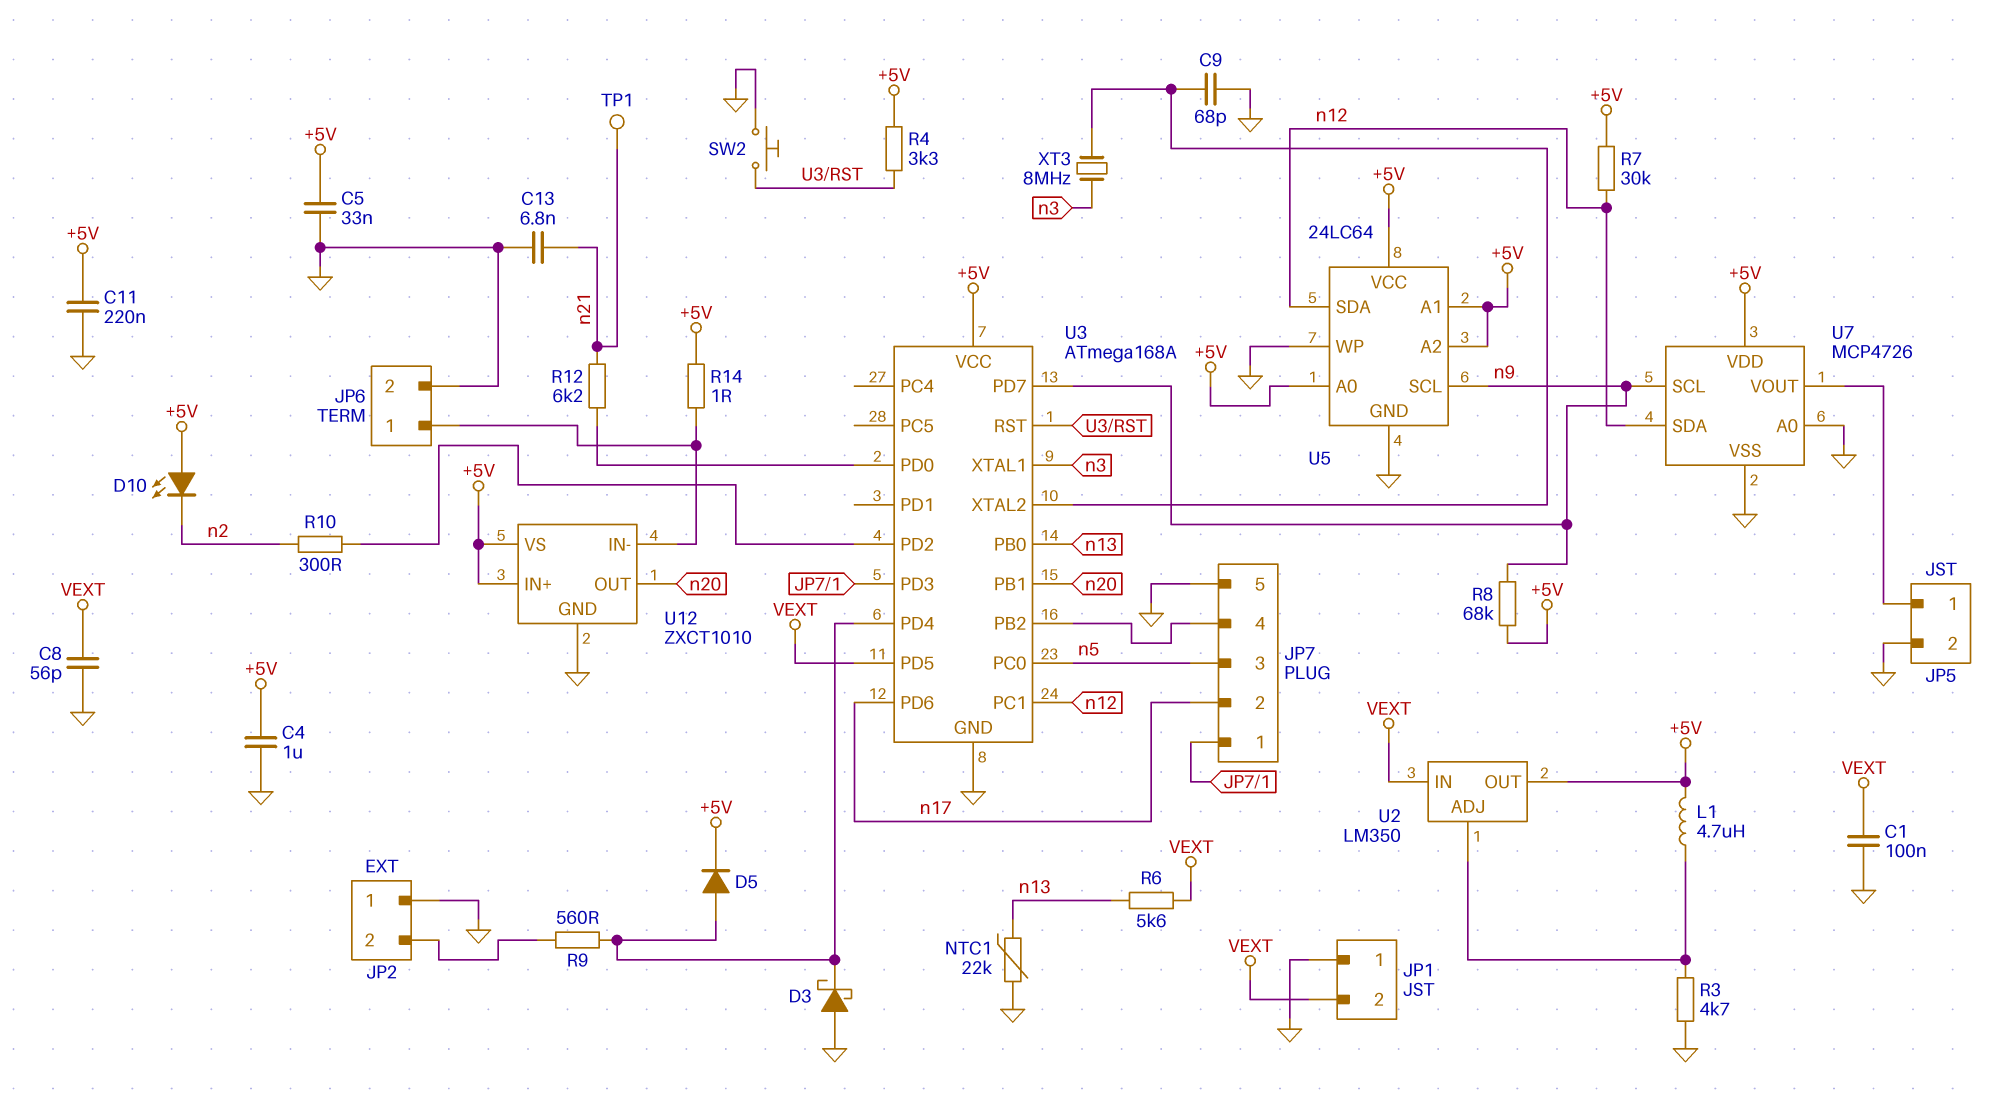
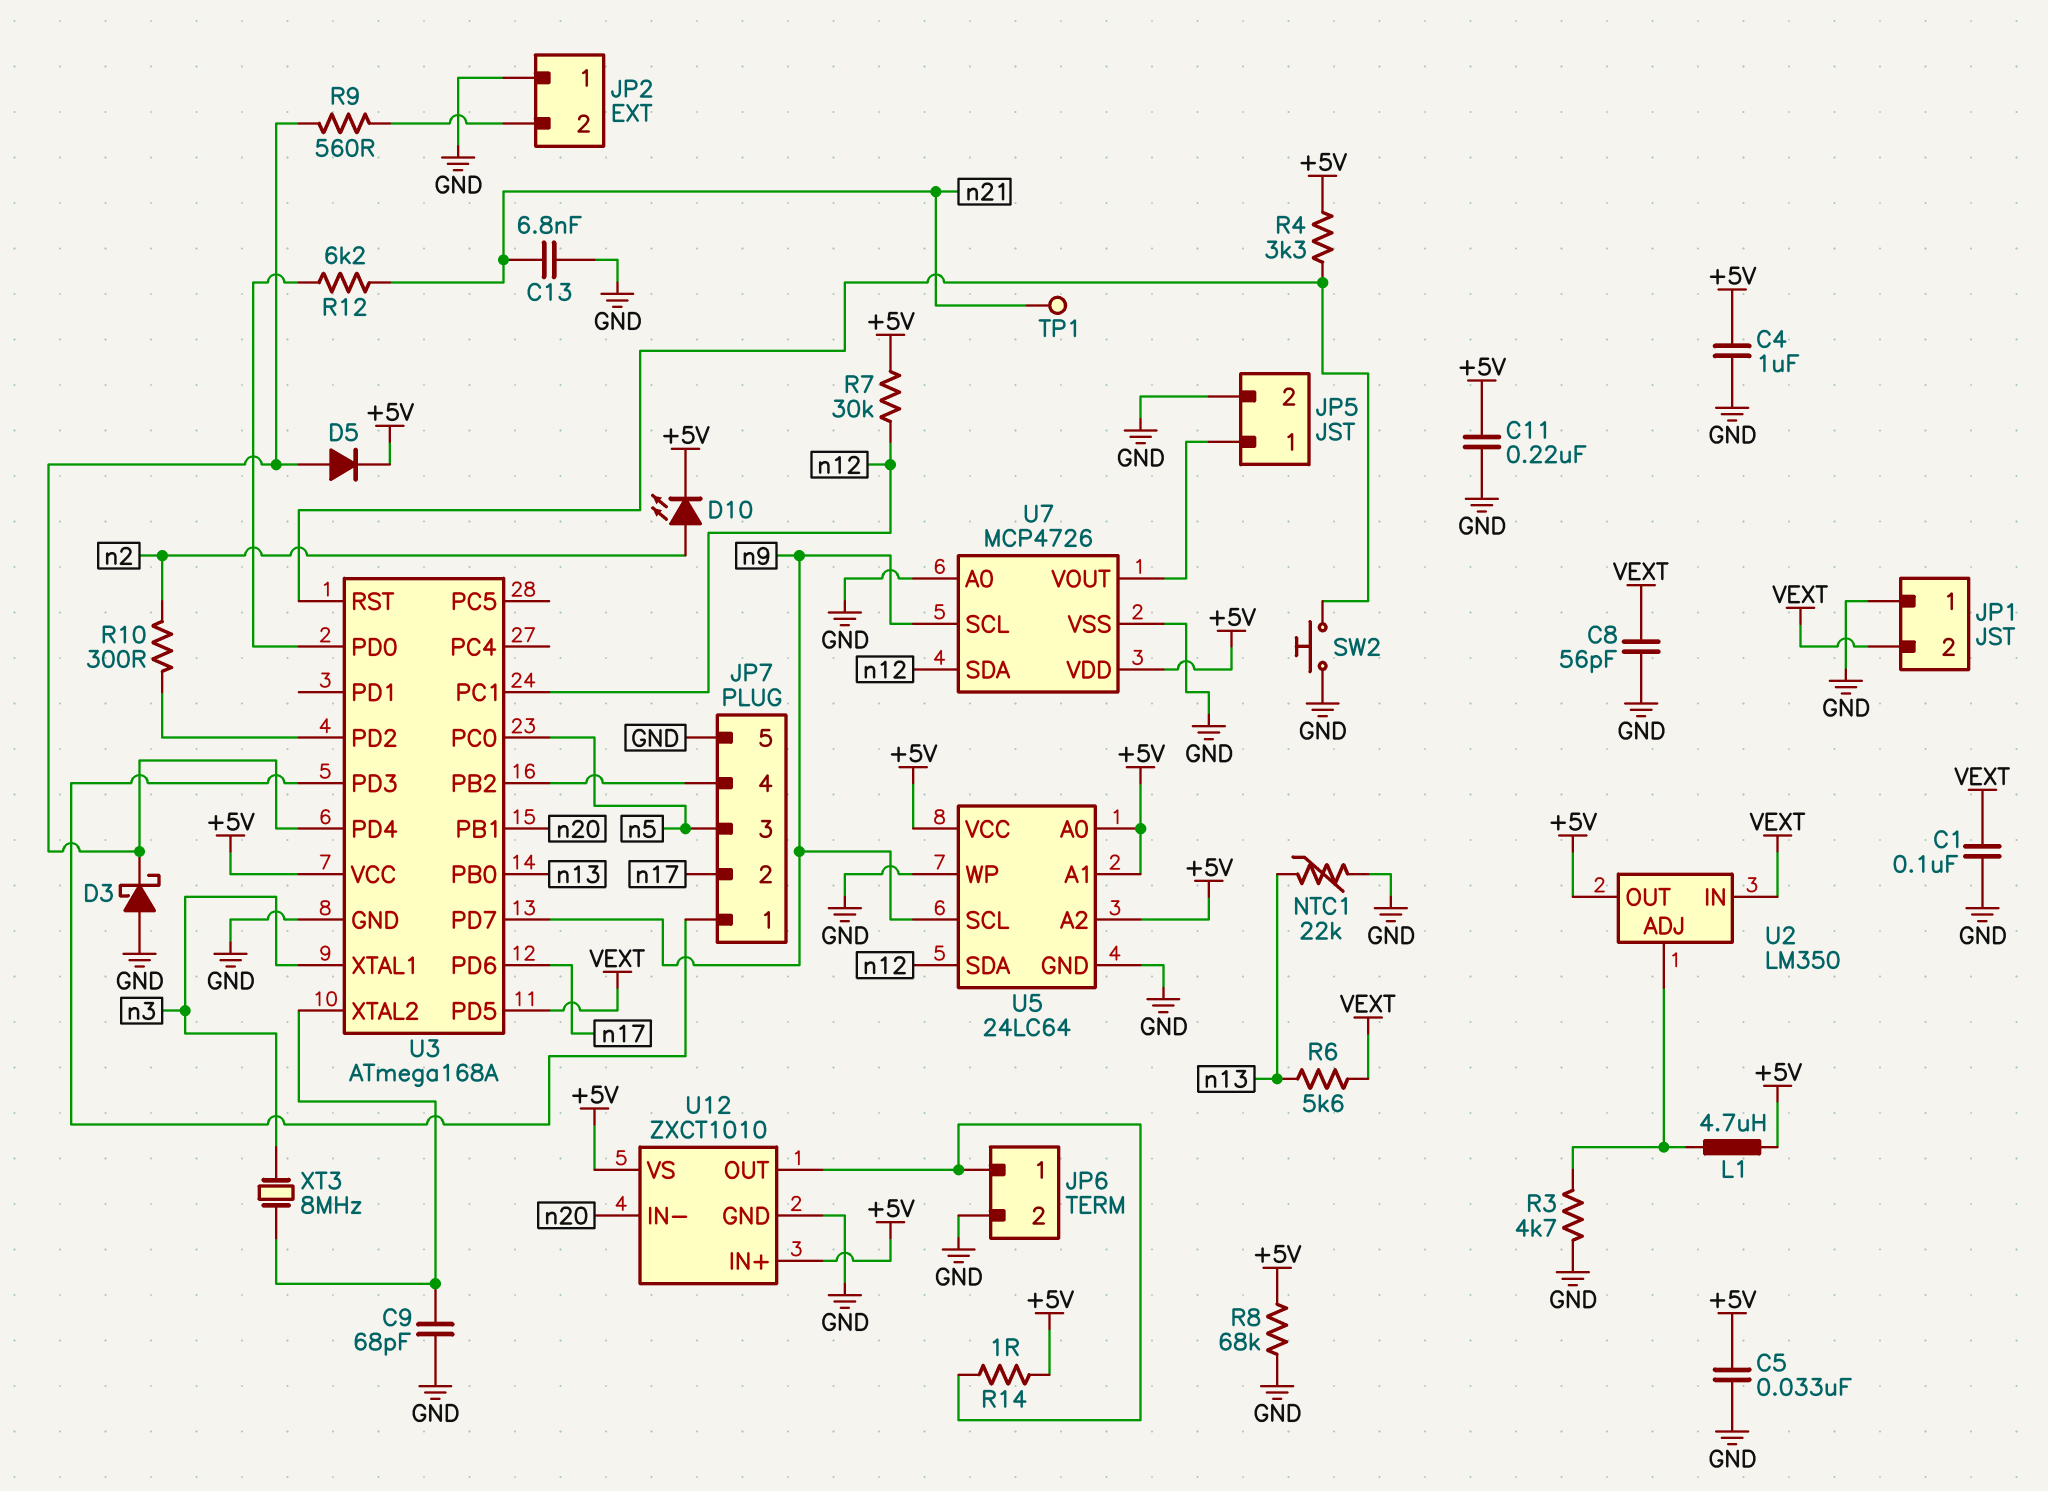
D10: LED (A +5V, K n2) -> LED (A n2, K +5V)
R8: 68k (+5V, n9) -> 68k (+5V, GND)
U12 pin IN-: JP6/1 -> n20
U12 pin OUT: n20 -> JP6/1

